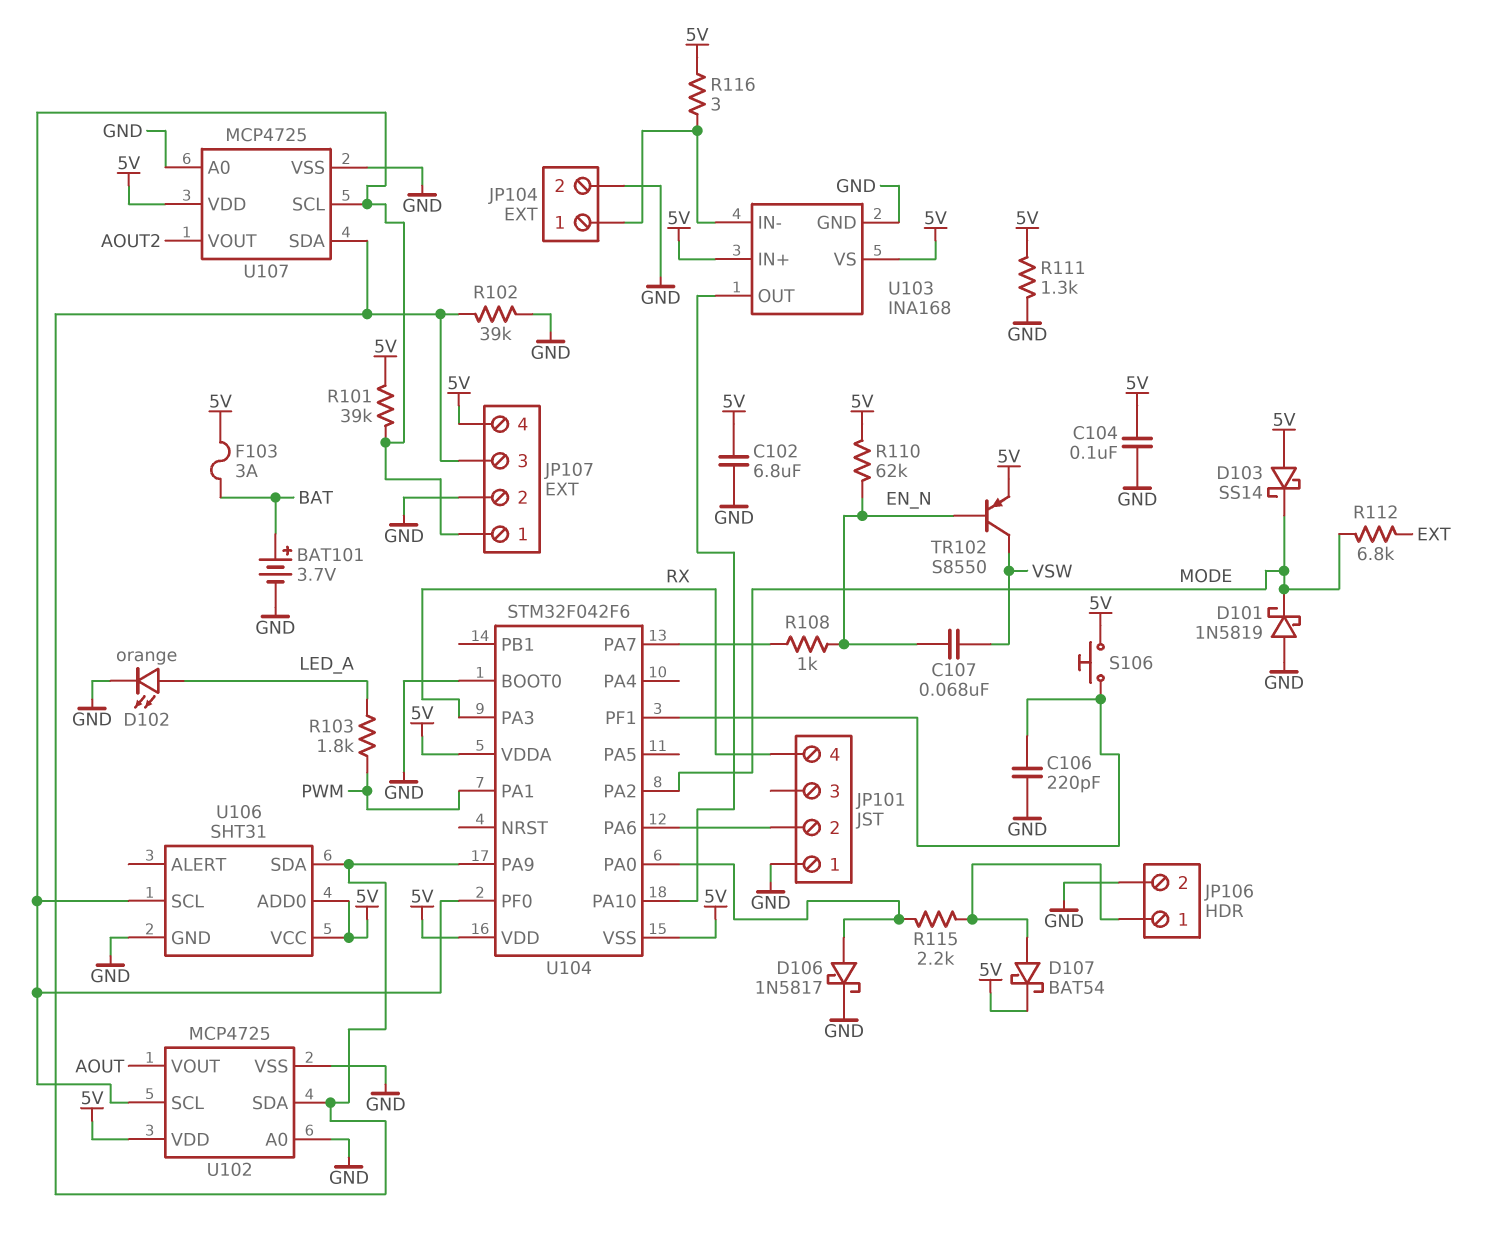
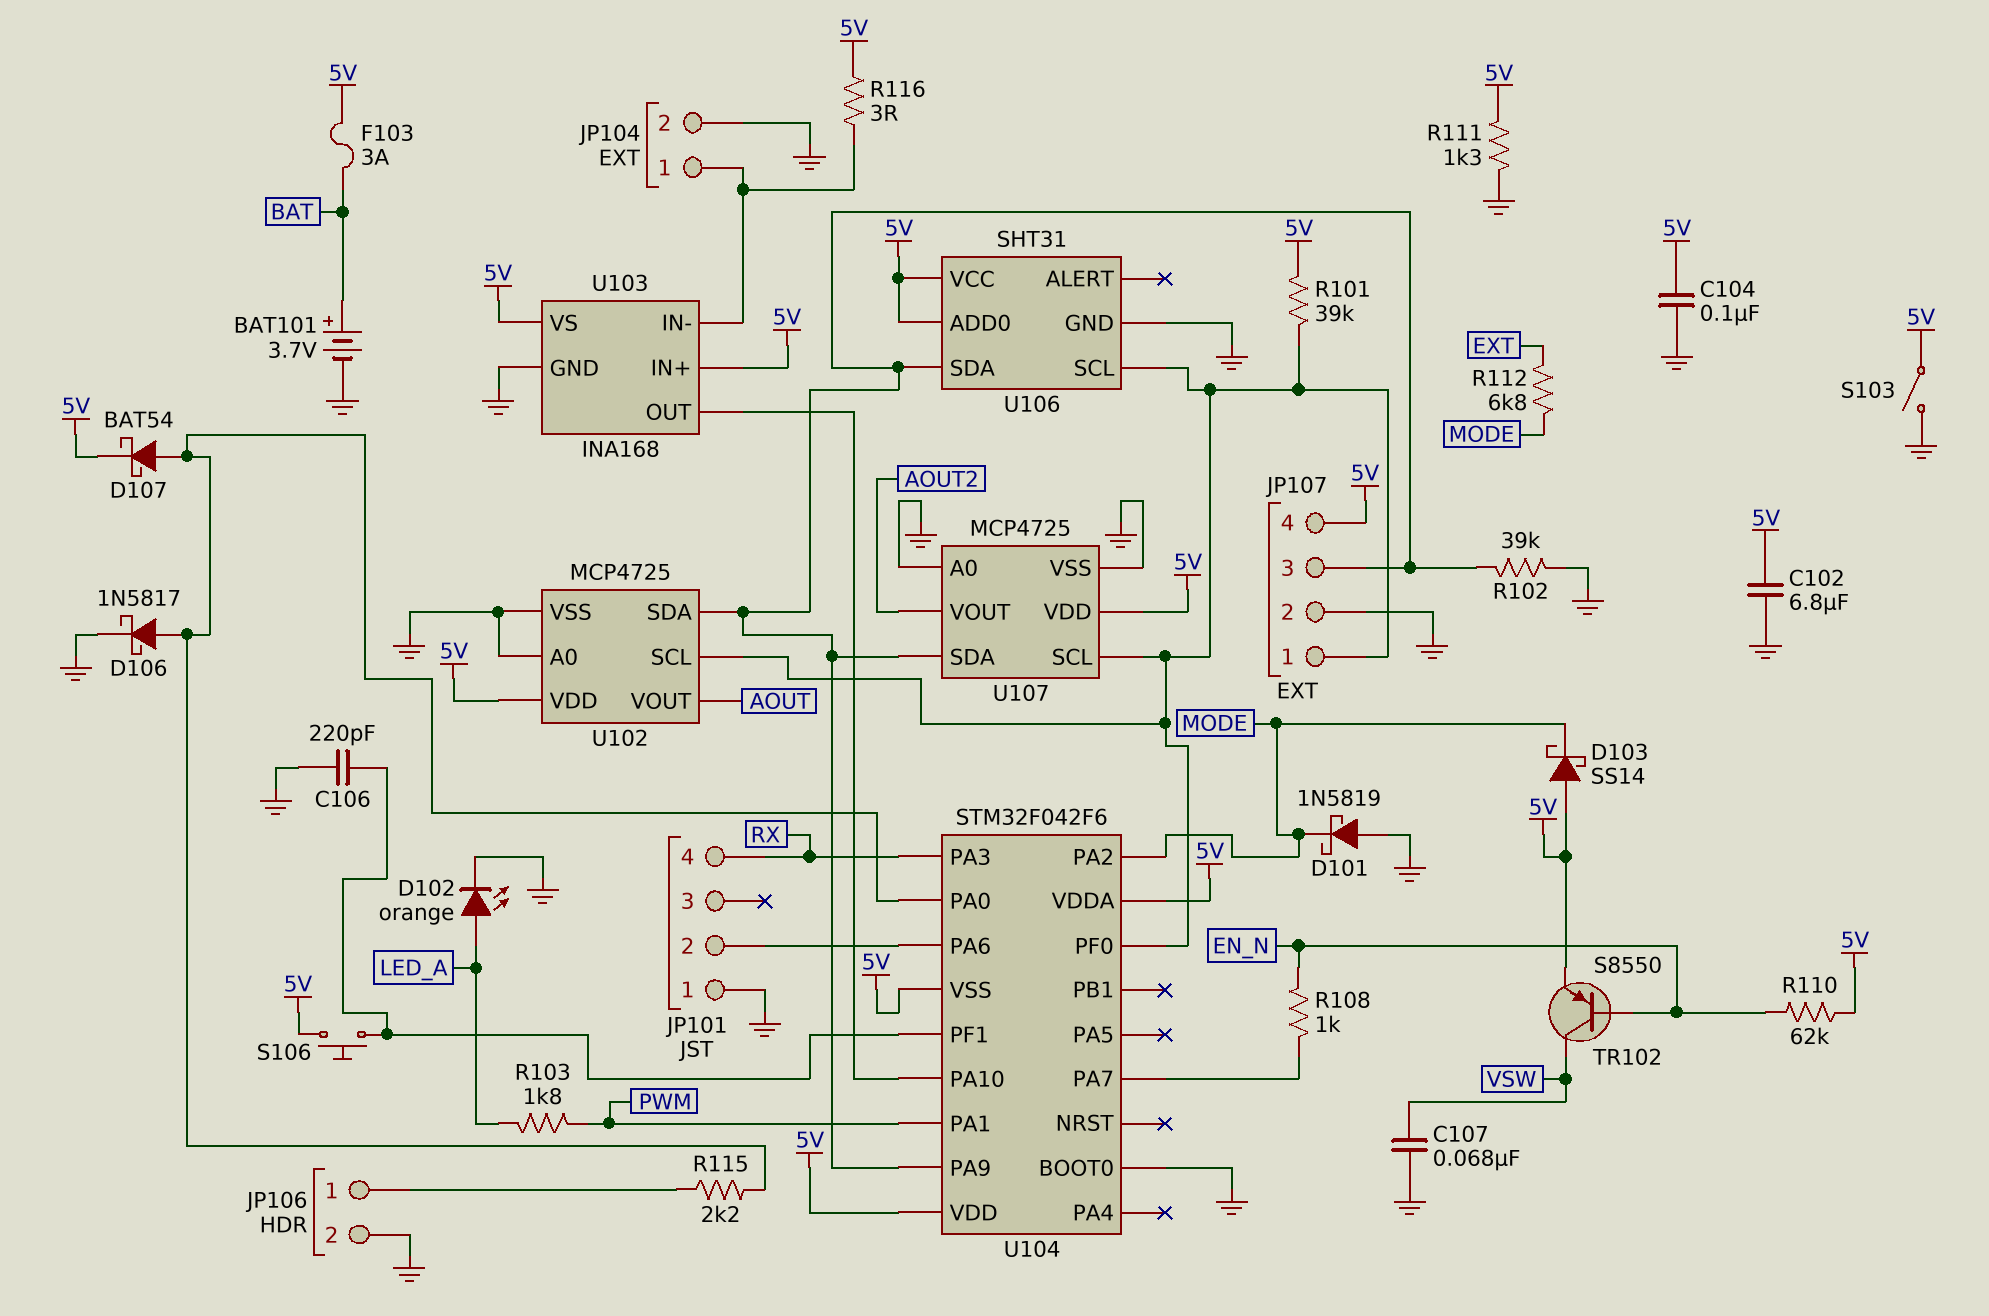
C107: 68nF (EN_N, VSW) -> 68nF (GND, VSW)
D107: schottky BAT54 (A JP106/1, K 5V) -> schottky BAT54 (A U104/PA0, K 5V)
S103: none -> switch (5V, GND)

